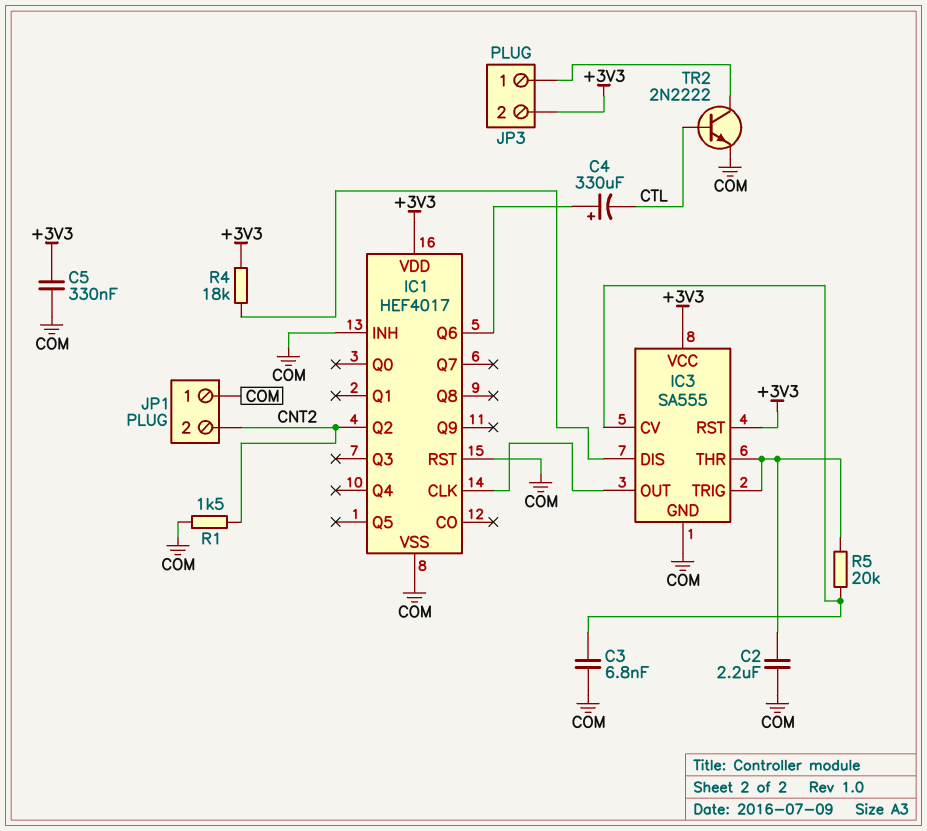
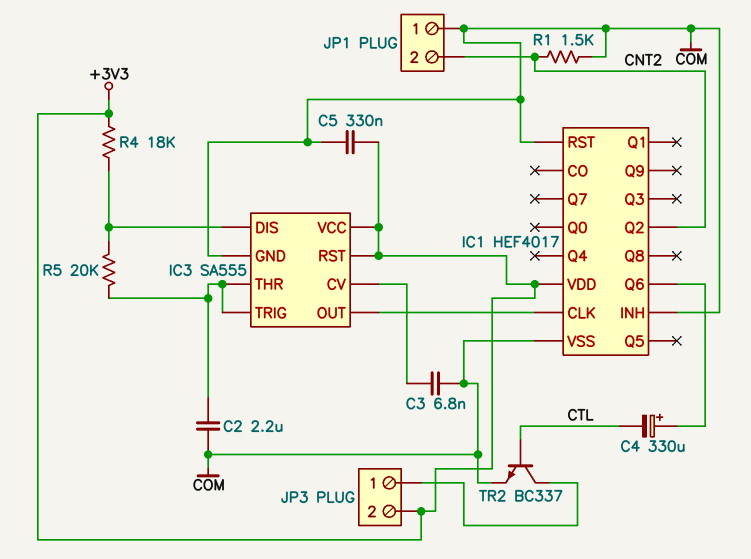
R5: 20k (IC3/CV, IC3/THR) -> 20k (IC3/DIS, IC3/THR)
TR2: NPN 2N2222 (B CTL, C JP3/1, E COM) -> NPN BC337 (B CTL, C JP3/1, E COM)

